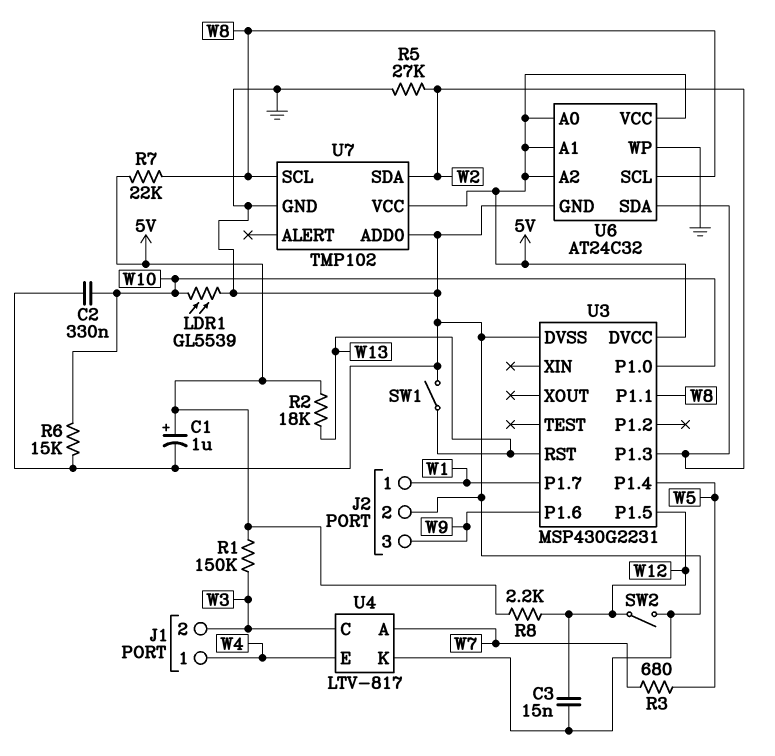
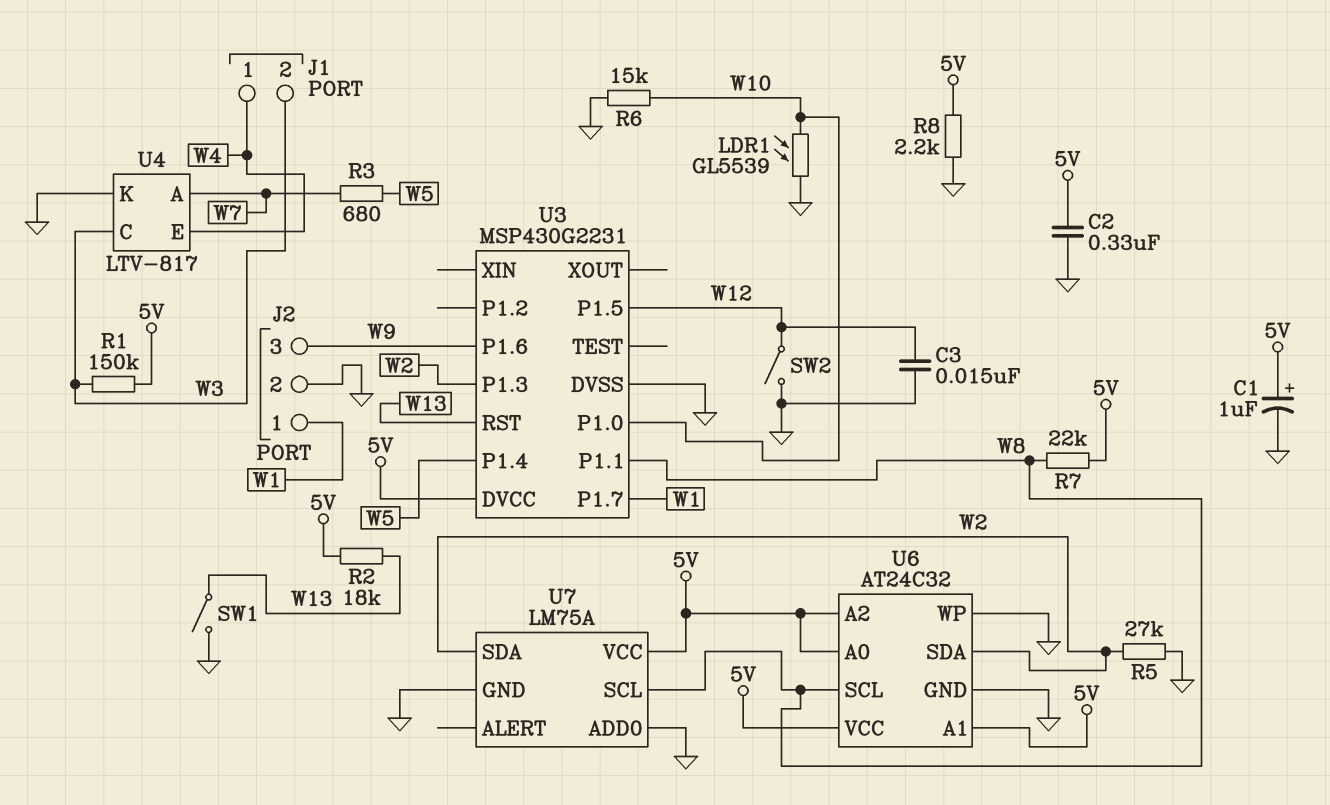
C2: 330nF (GND, W10) -> 330nF (5V, GND)
R8: 2.2k (5V, W12) -> 2.2k (5V, GND)
U7: TMP102 -> LM75A

